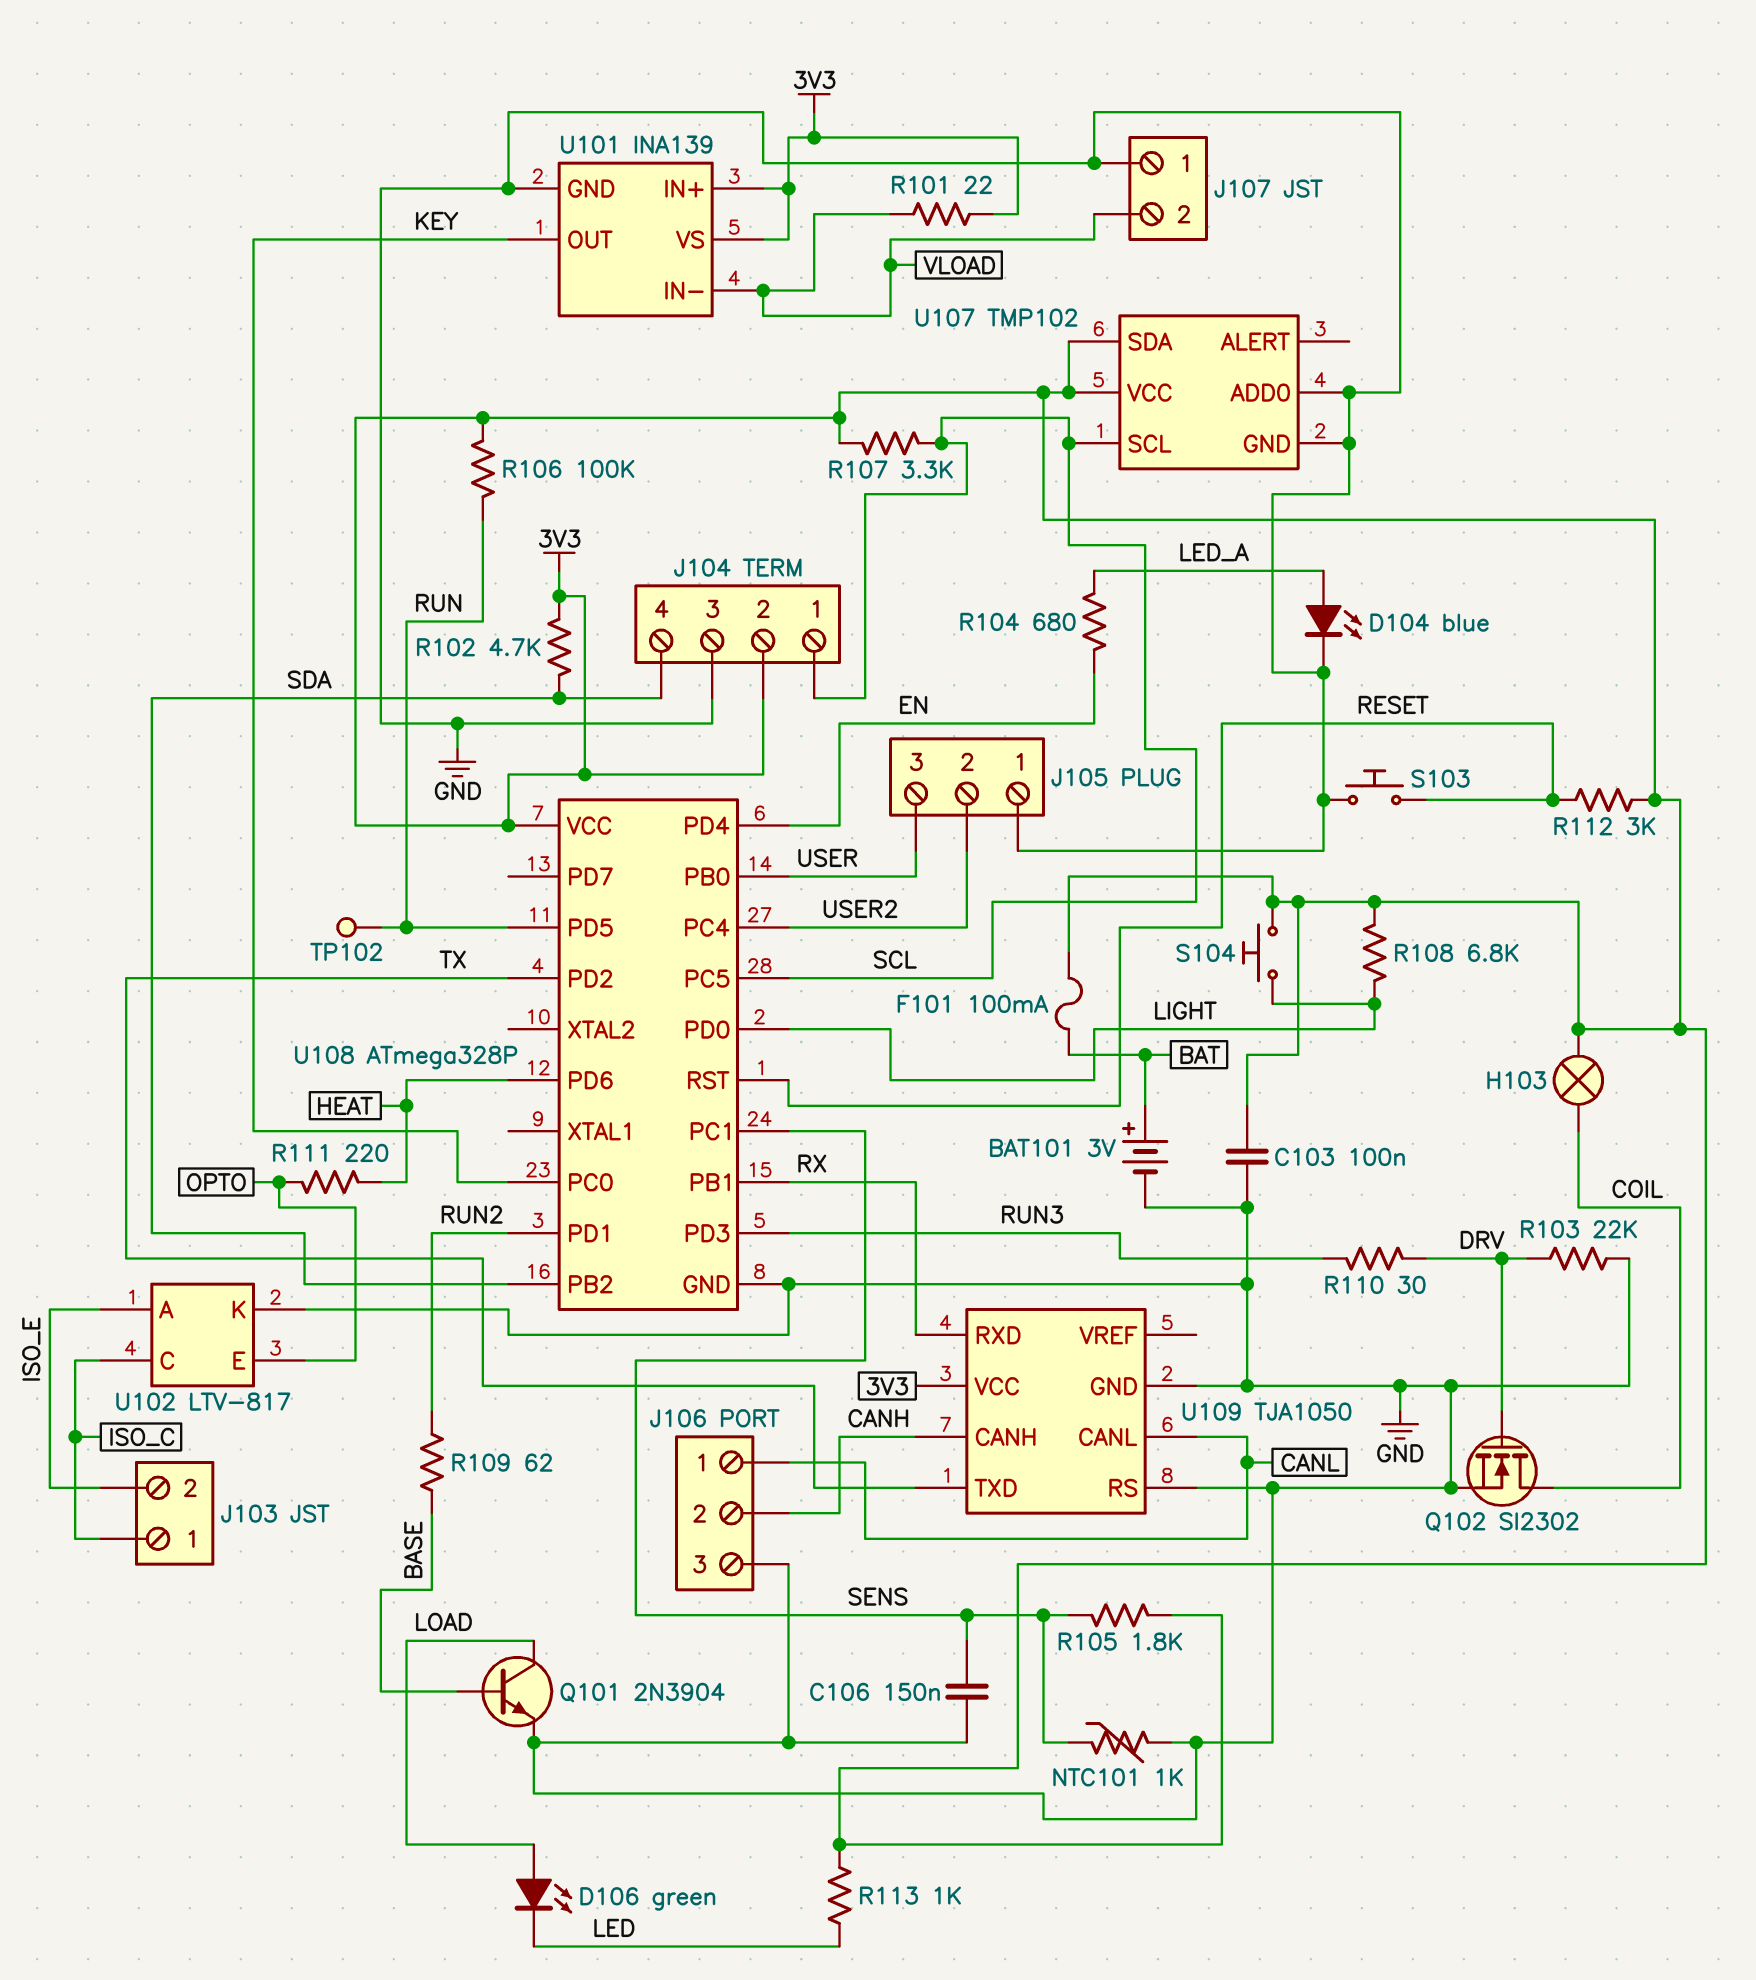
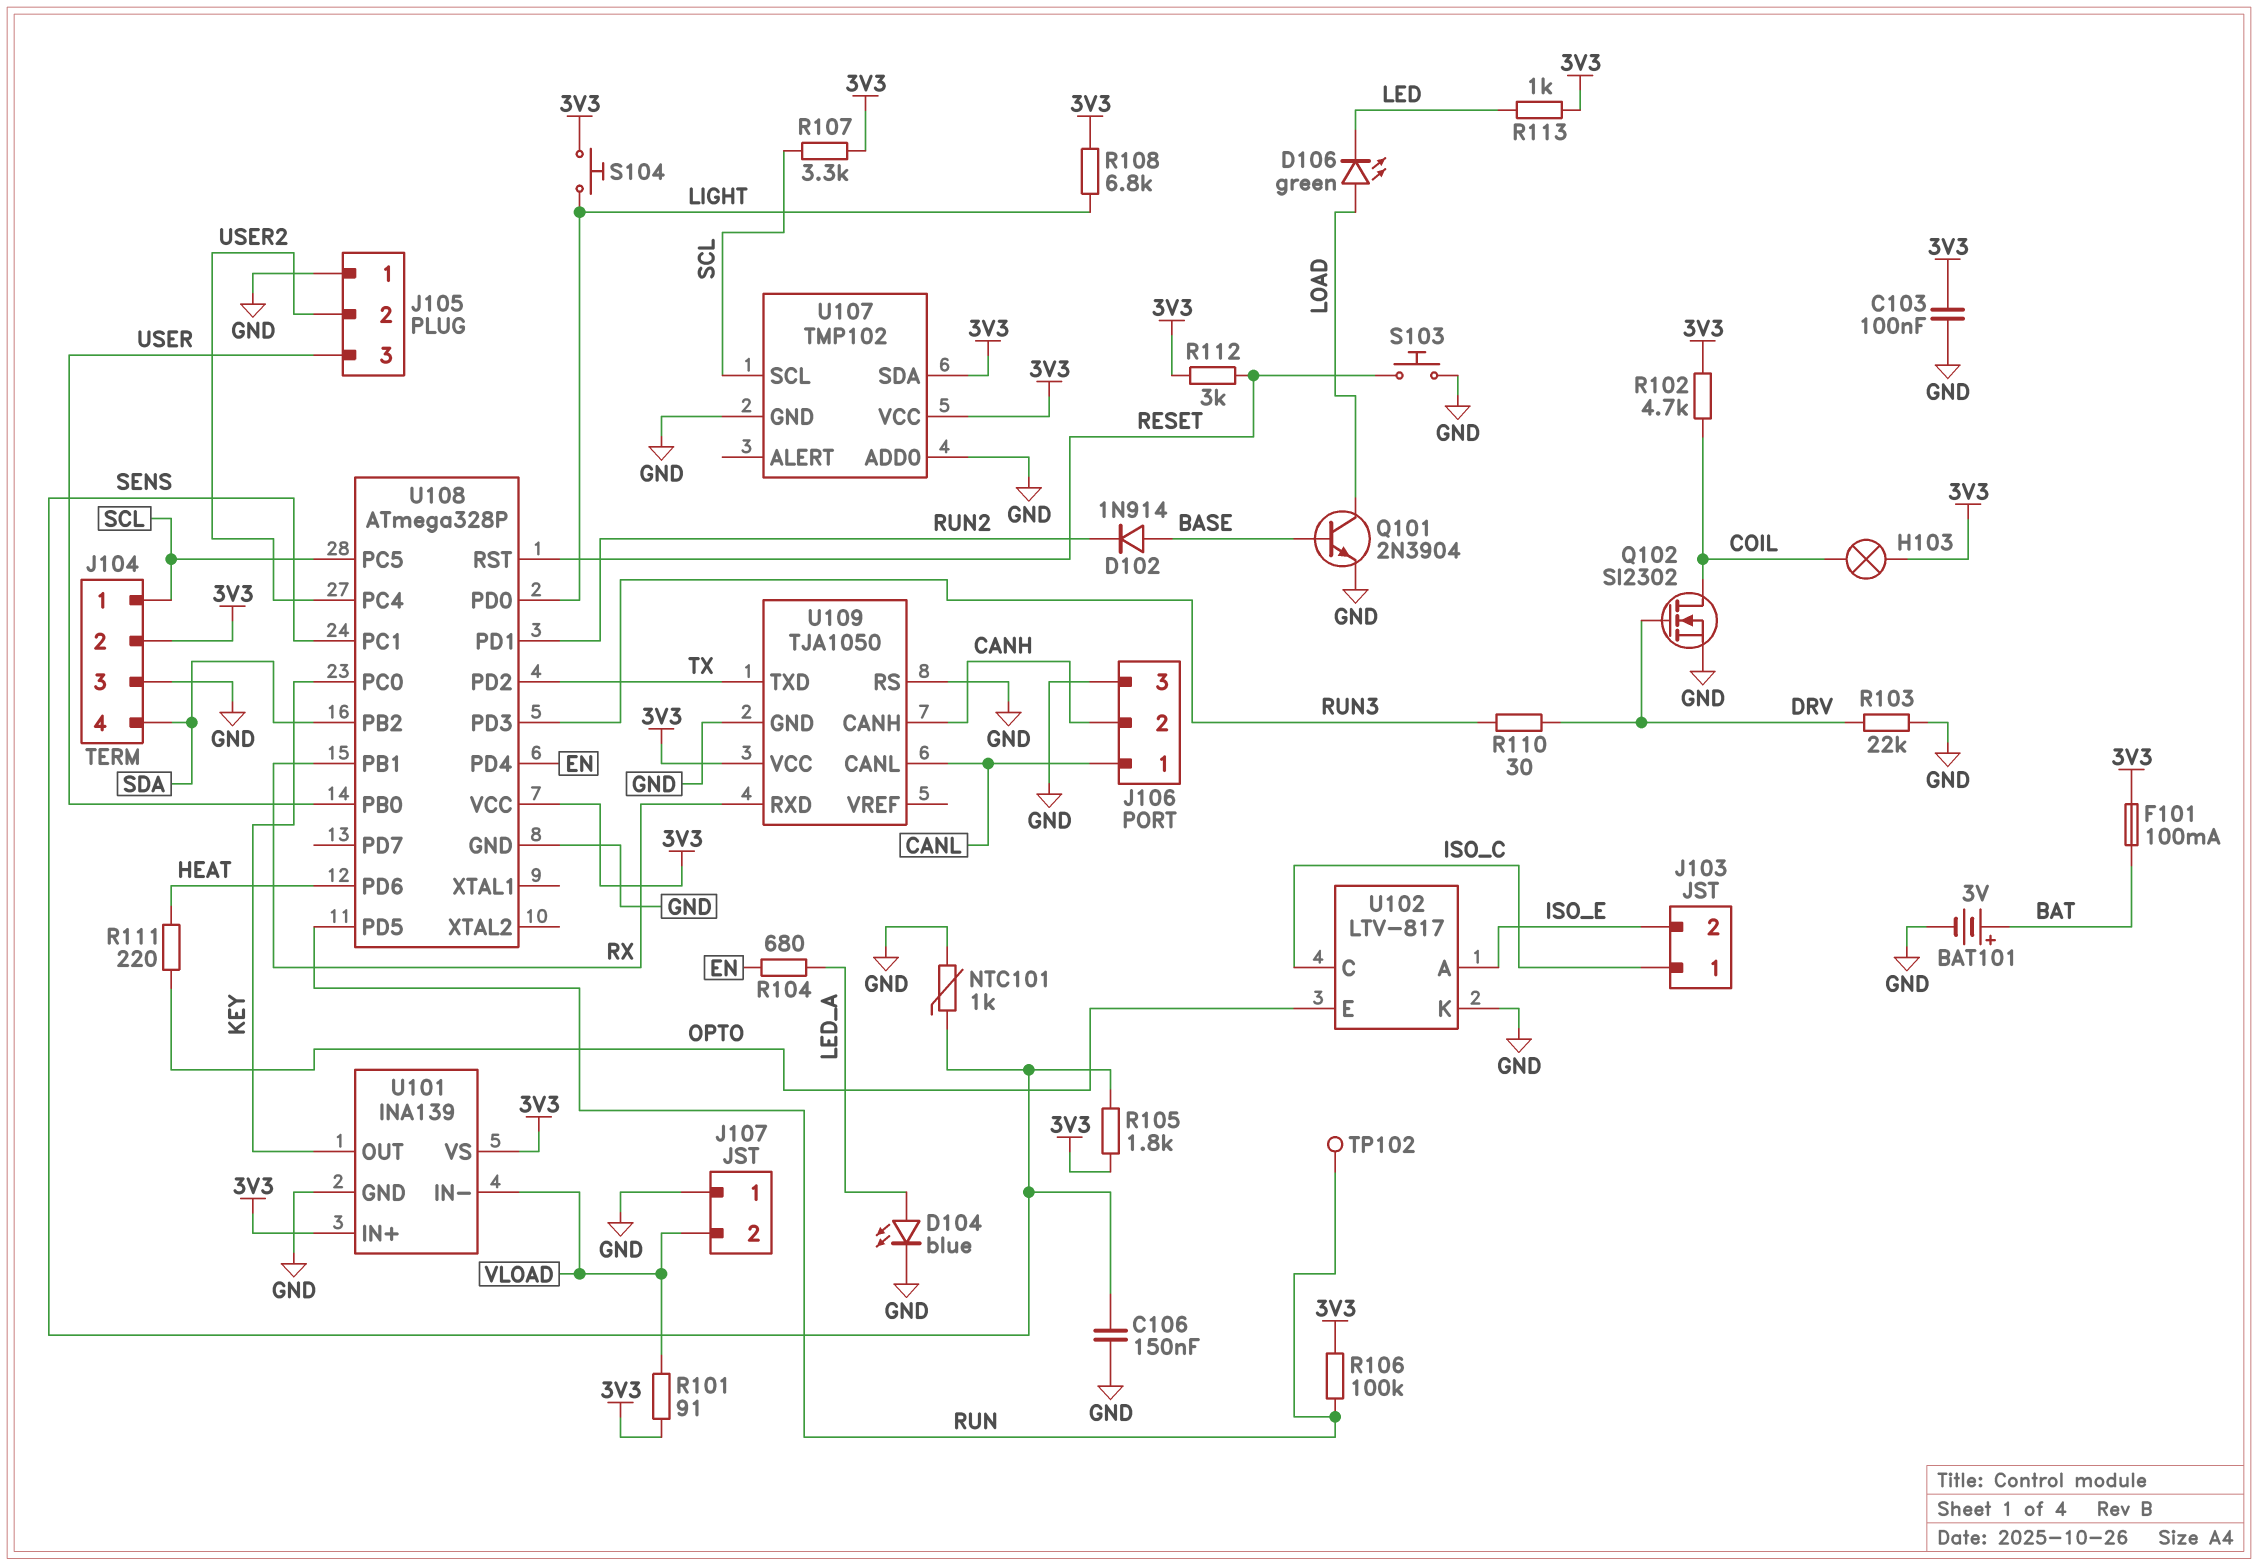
D102: none -> diode 1N914 (A BASE, K RUN2)
R101: 22 (3V3, VLOAD) -> 91 (3V3, VLOAD)
R102: 4.7k (3V3, SDA) -> 4.7k (3V3, COIL)
R109: 62 (BASE, RUN2) -> none

